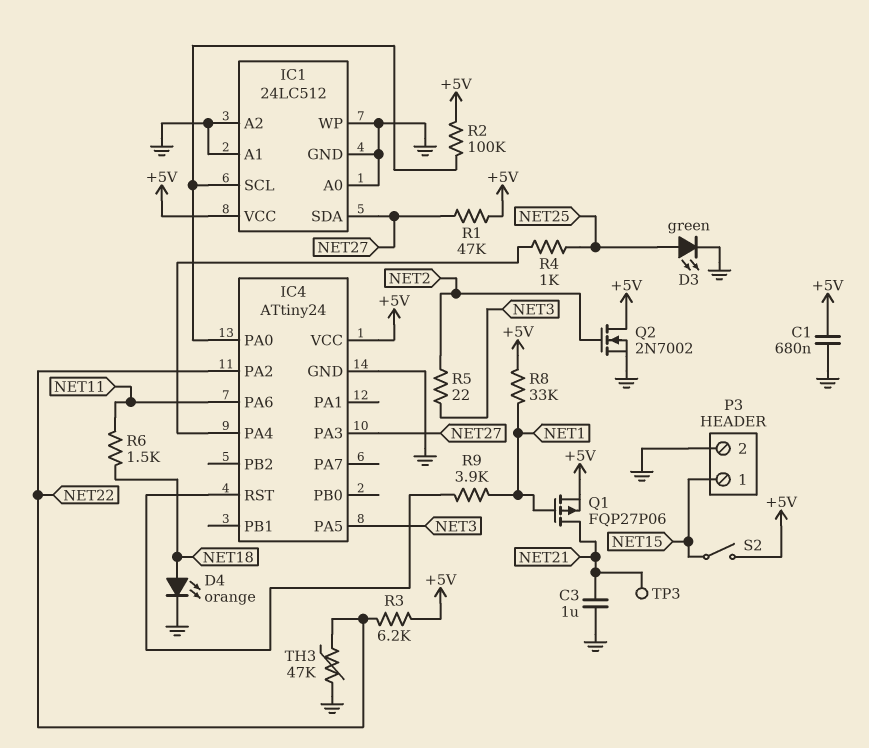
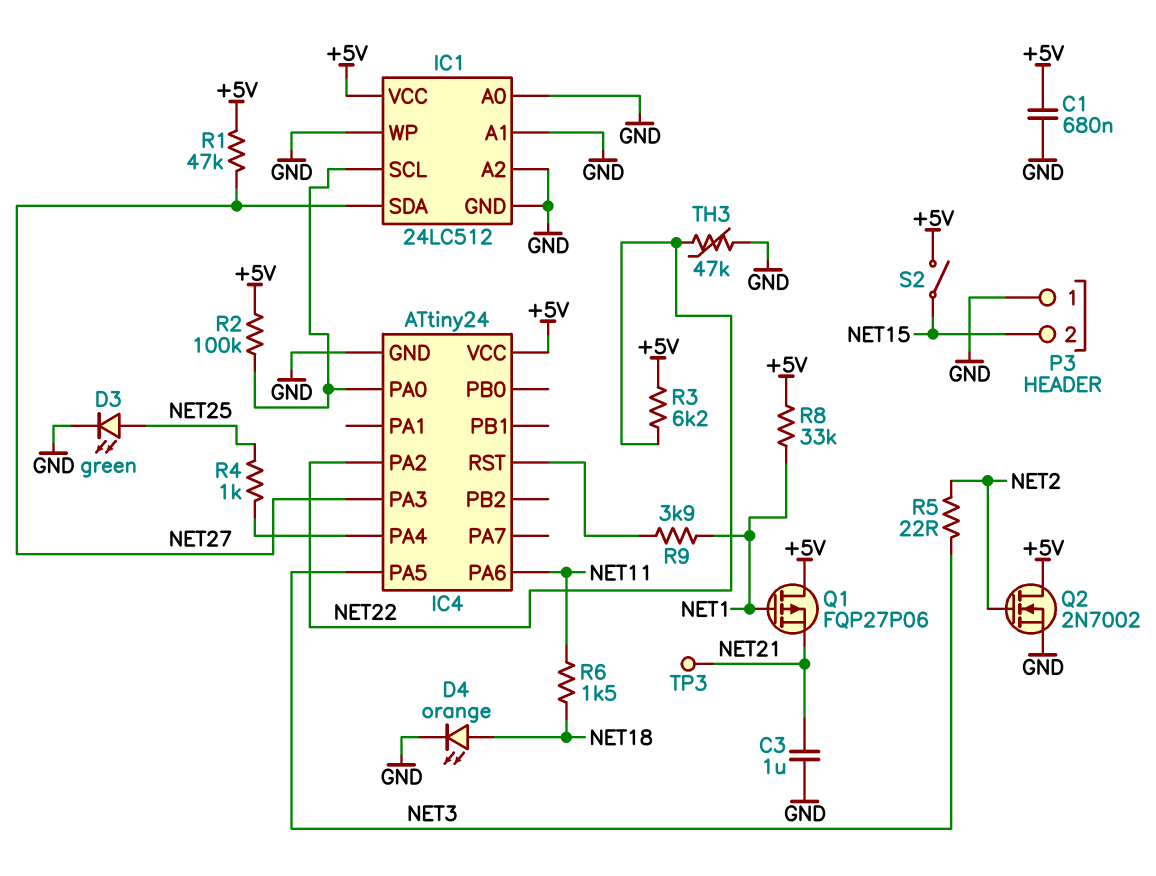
P3 pin 1: NET15 -> GND
P3 pin 2: GND -> NET15
Q1: PMOS FQP27P06 (G NET1, D NET21, S +5V) -> PMOS FQP27P06 (G NET1, D +5V, S NET21)

